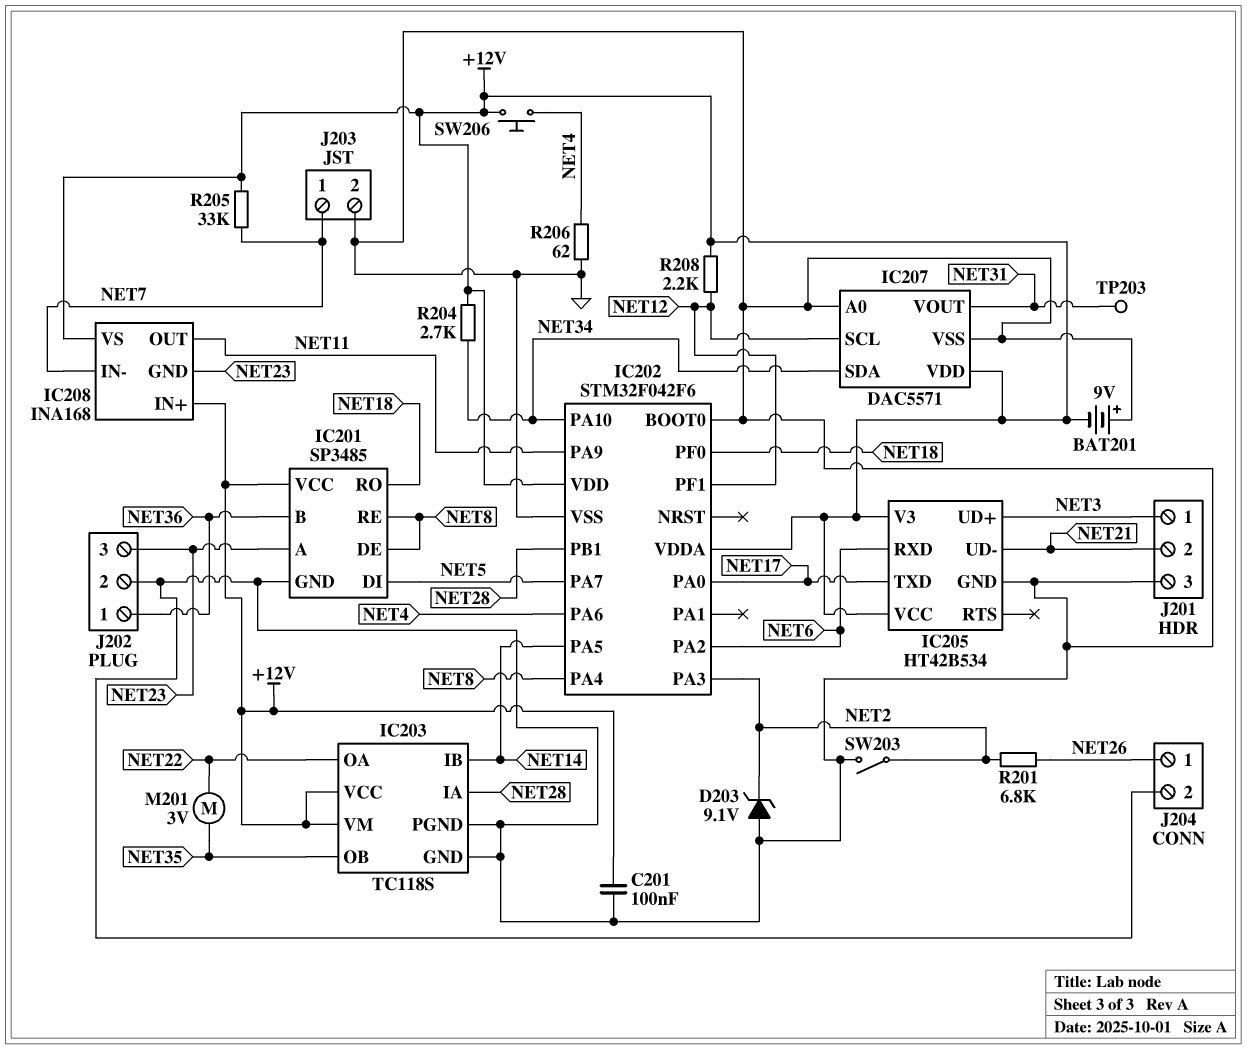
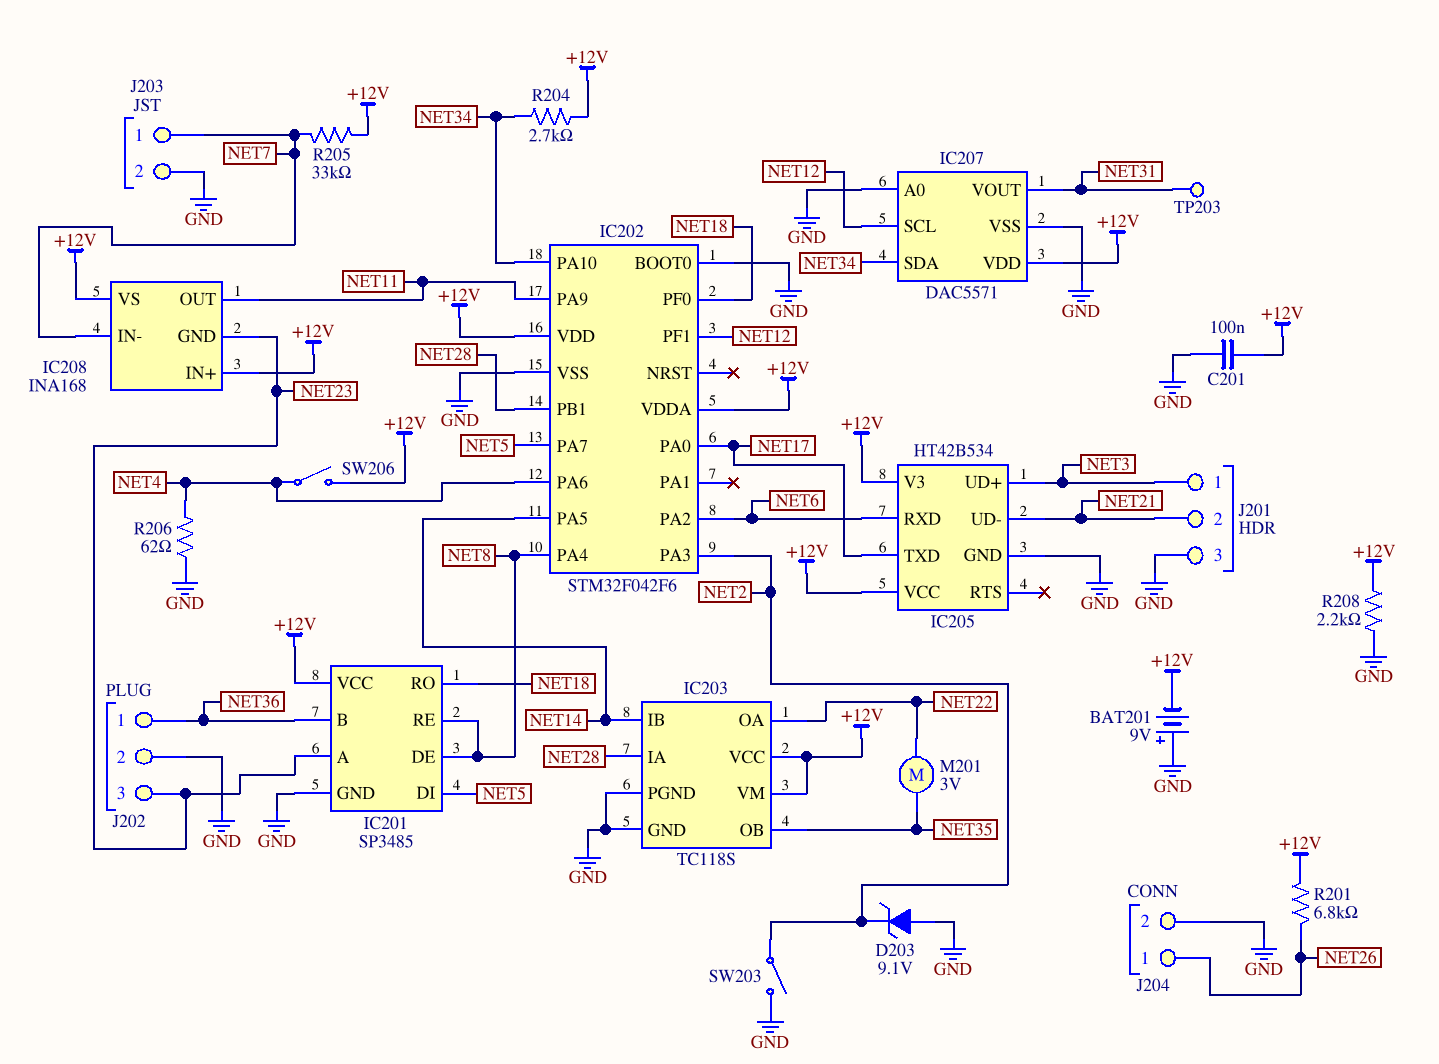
R201: 6.8k (NET2, NET26) -> 6.8k (+12V, NET26)
R208: 2.2k (+12V, NET12) -> 2.2k (+12V, GND)
SW206: button (+12V, NET4) -> switch (+12V, NET4)

